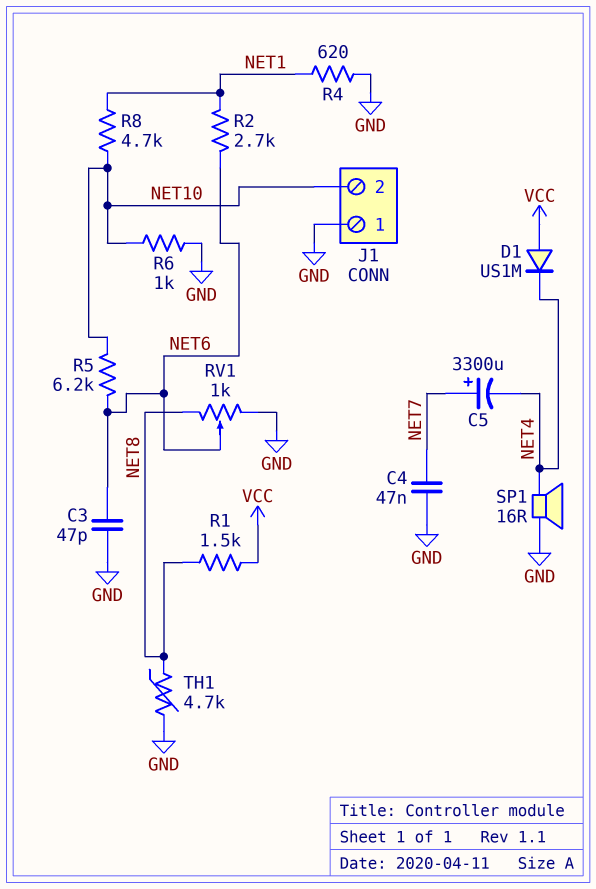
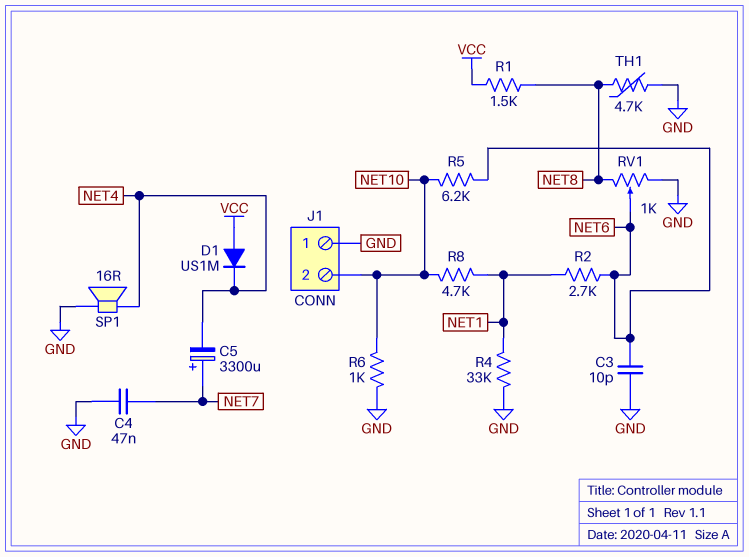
C3: 47pF (GND, NET6) -> 10pF (GND, NET6)
R4: 620 (GND, NET1) -> 33k (GND, NET1)

